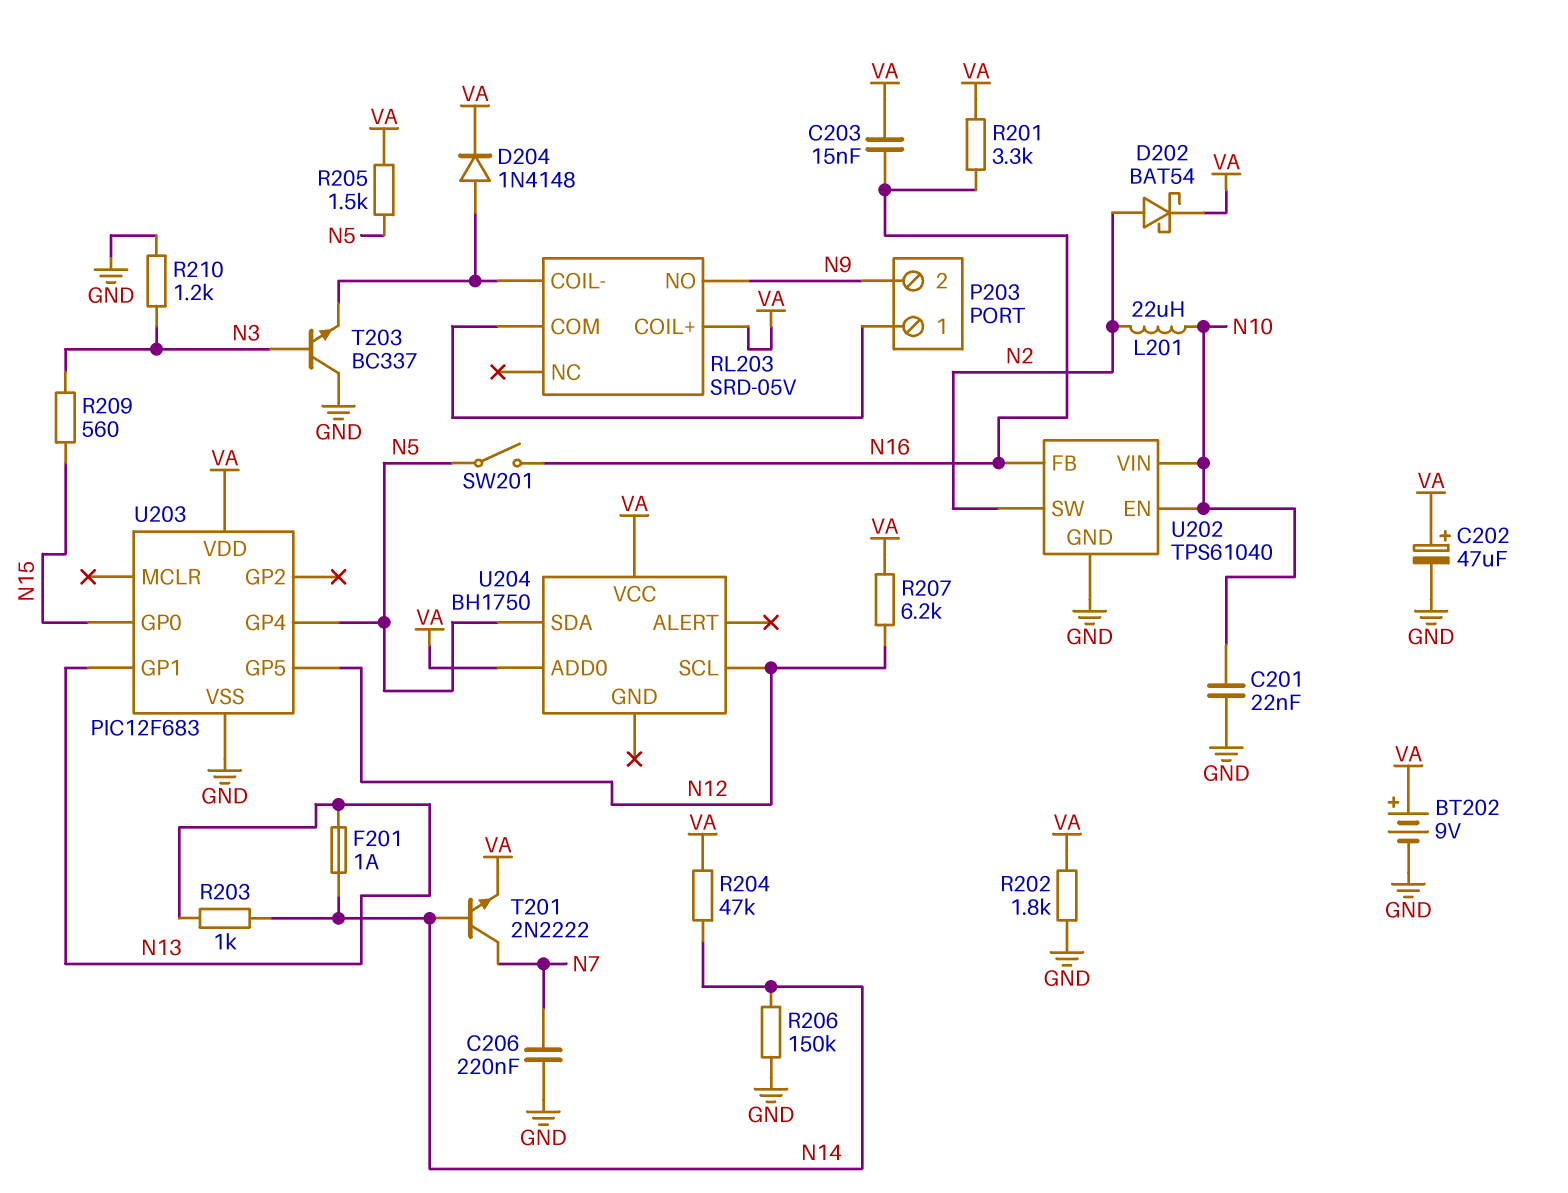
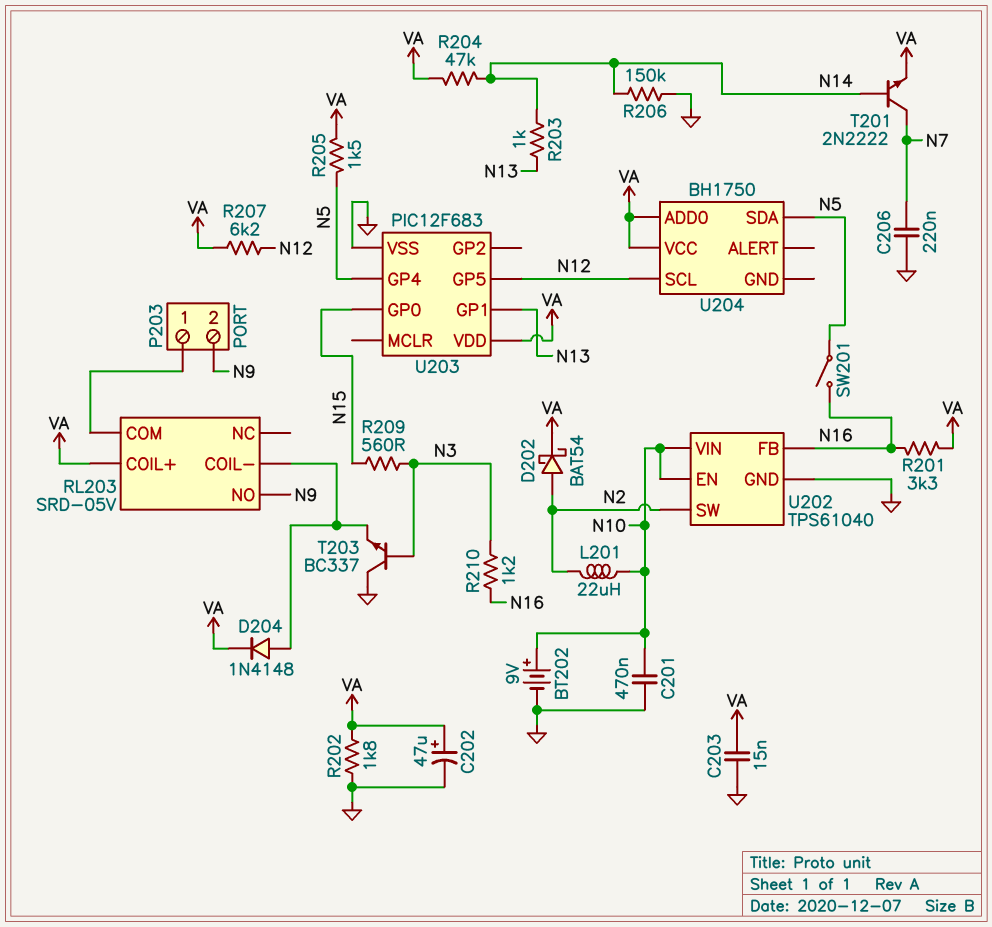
BT202: 9V (plus VA, minus GND) -> 9V (plus N10, minus GND)
C201: 22nF (GND, N10) -> 470nF (GND, N10)
C203: 15nF (N16, VA) -> 15nF (GND, VA)
F201: 1A (N13, N14) -> none
R210: 1.2k (GND, N3) -> 1.2k (N3, N16)

